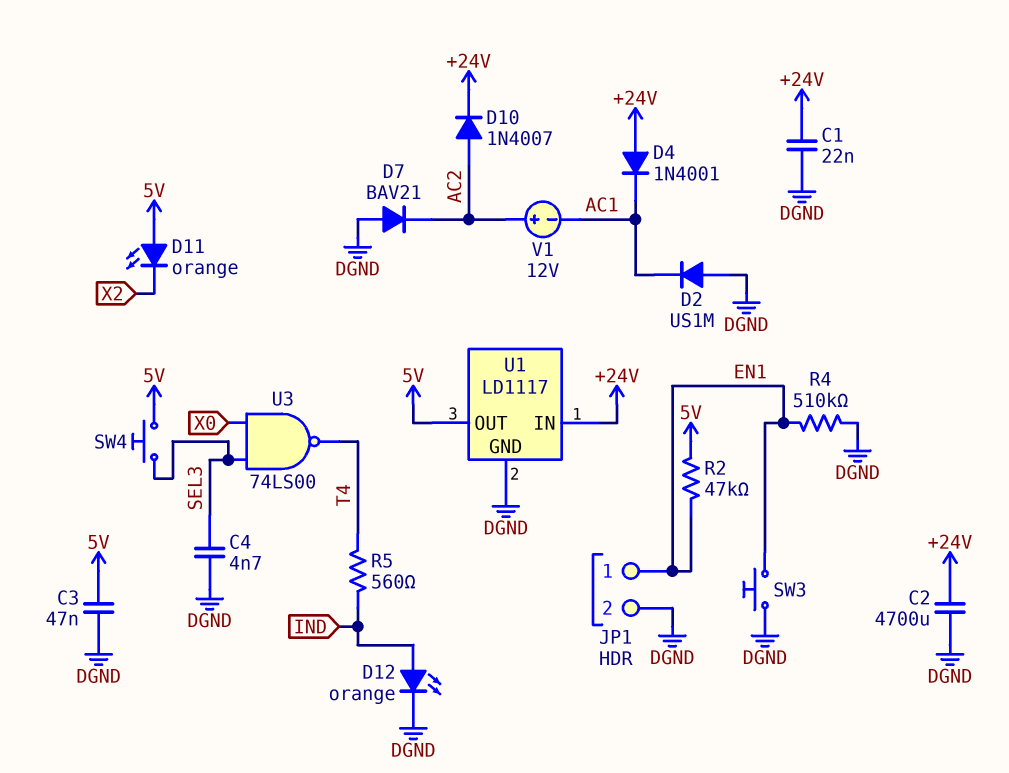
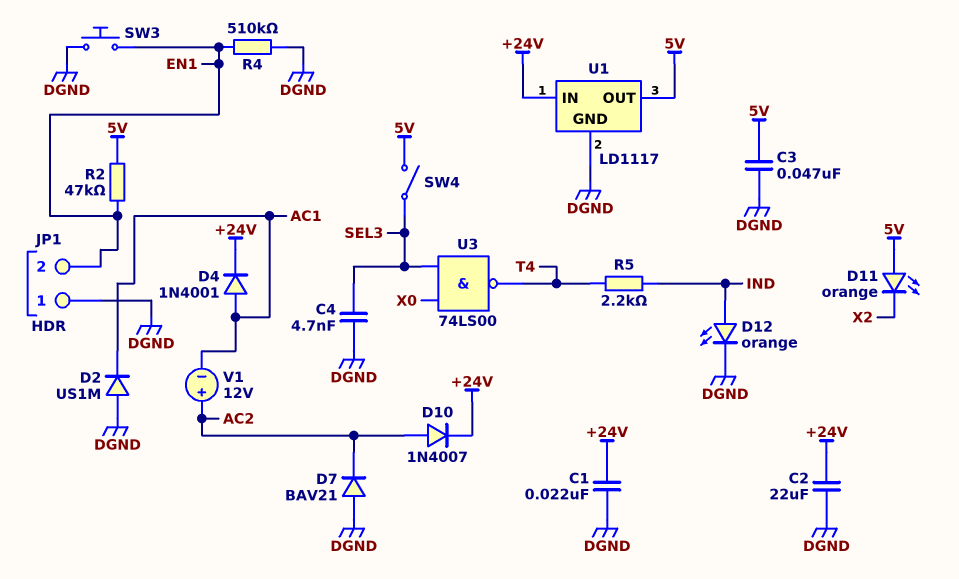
C2: 4700uF (+24V, DGND) -> 22uF (+24V, DGND)
D4: diode 1N4001 (A +24V, K AC1) -> diode 1N4001 (A AC1, K +24V)
JP1 pin 1: EN1 -> DGND
JP1 pin 2: DGND -> EN1
R5: 560 (IND, T4) -> 2.2k (IND, T4)
SW4: button (5V, SEL3) -> switch (5V, SEL3)

